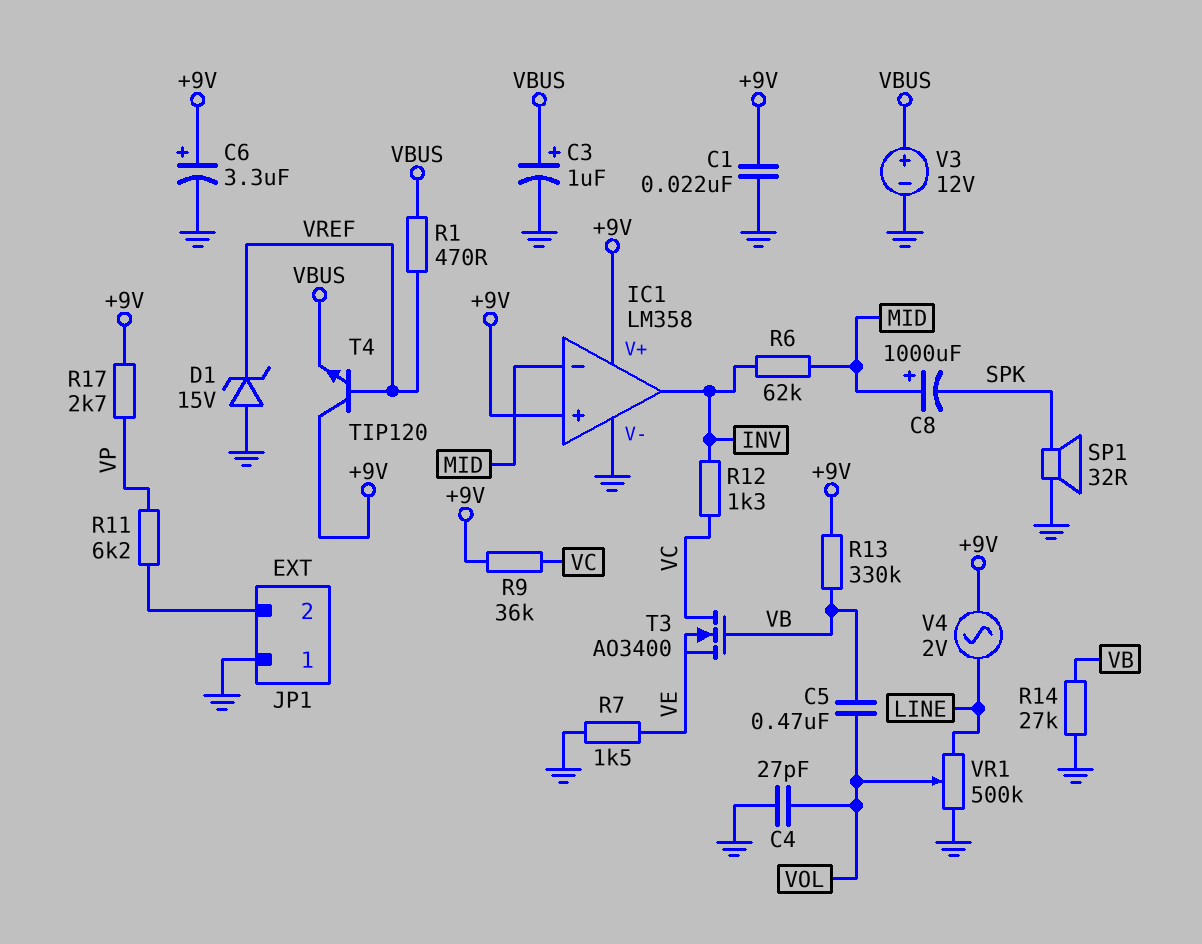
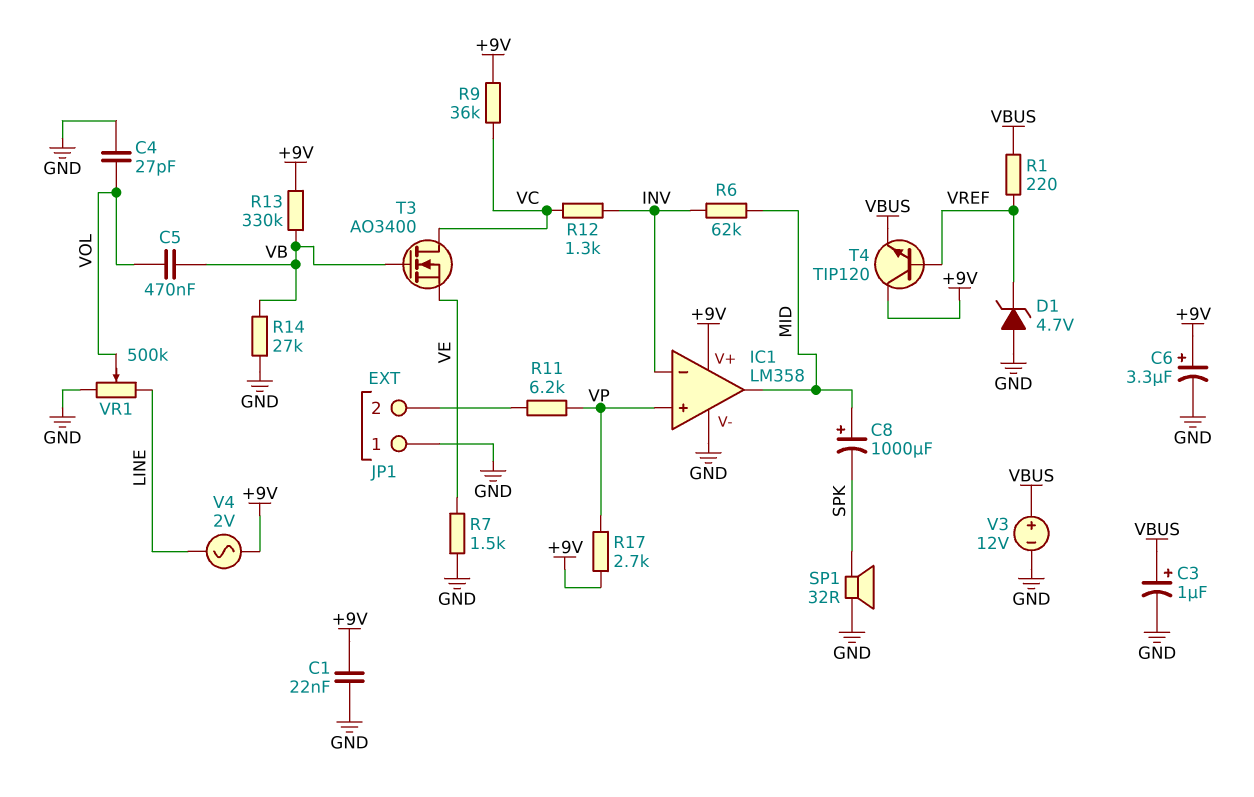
D1: zener 15V (A GND, K VREF) -> zener 4.7V (A GND, K VREF)
IC1 pin in+: +9V -> VP
IC1 pin in-: MID -> INV
IC1 pin out: INV -> MID
R1: 470 (VBUS, VREF) -> 220 (VBUS, VREF)

